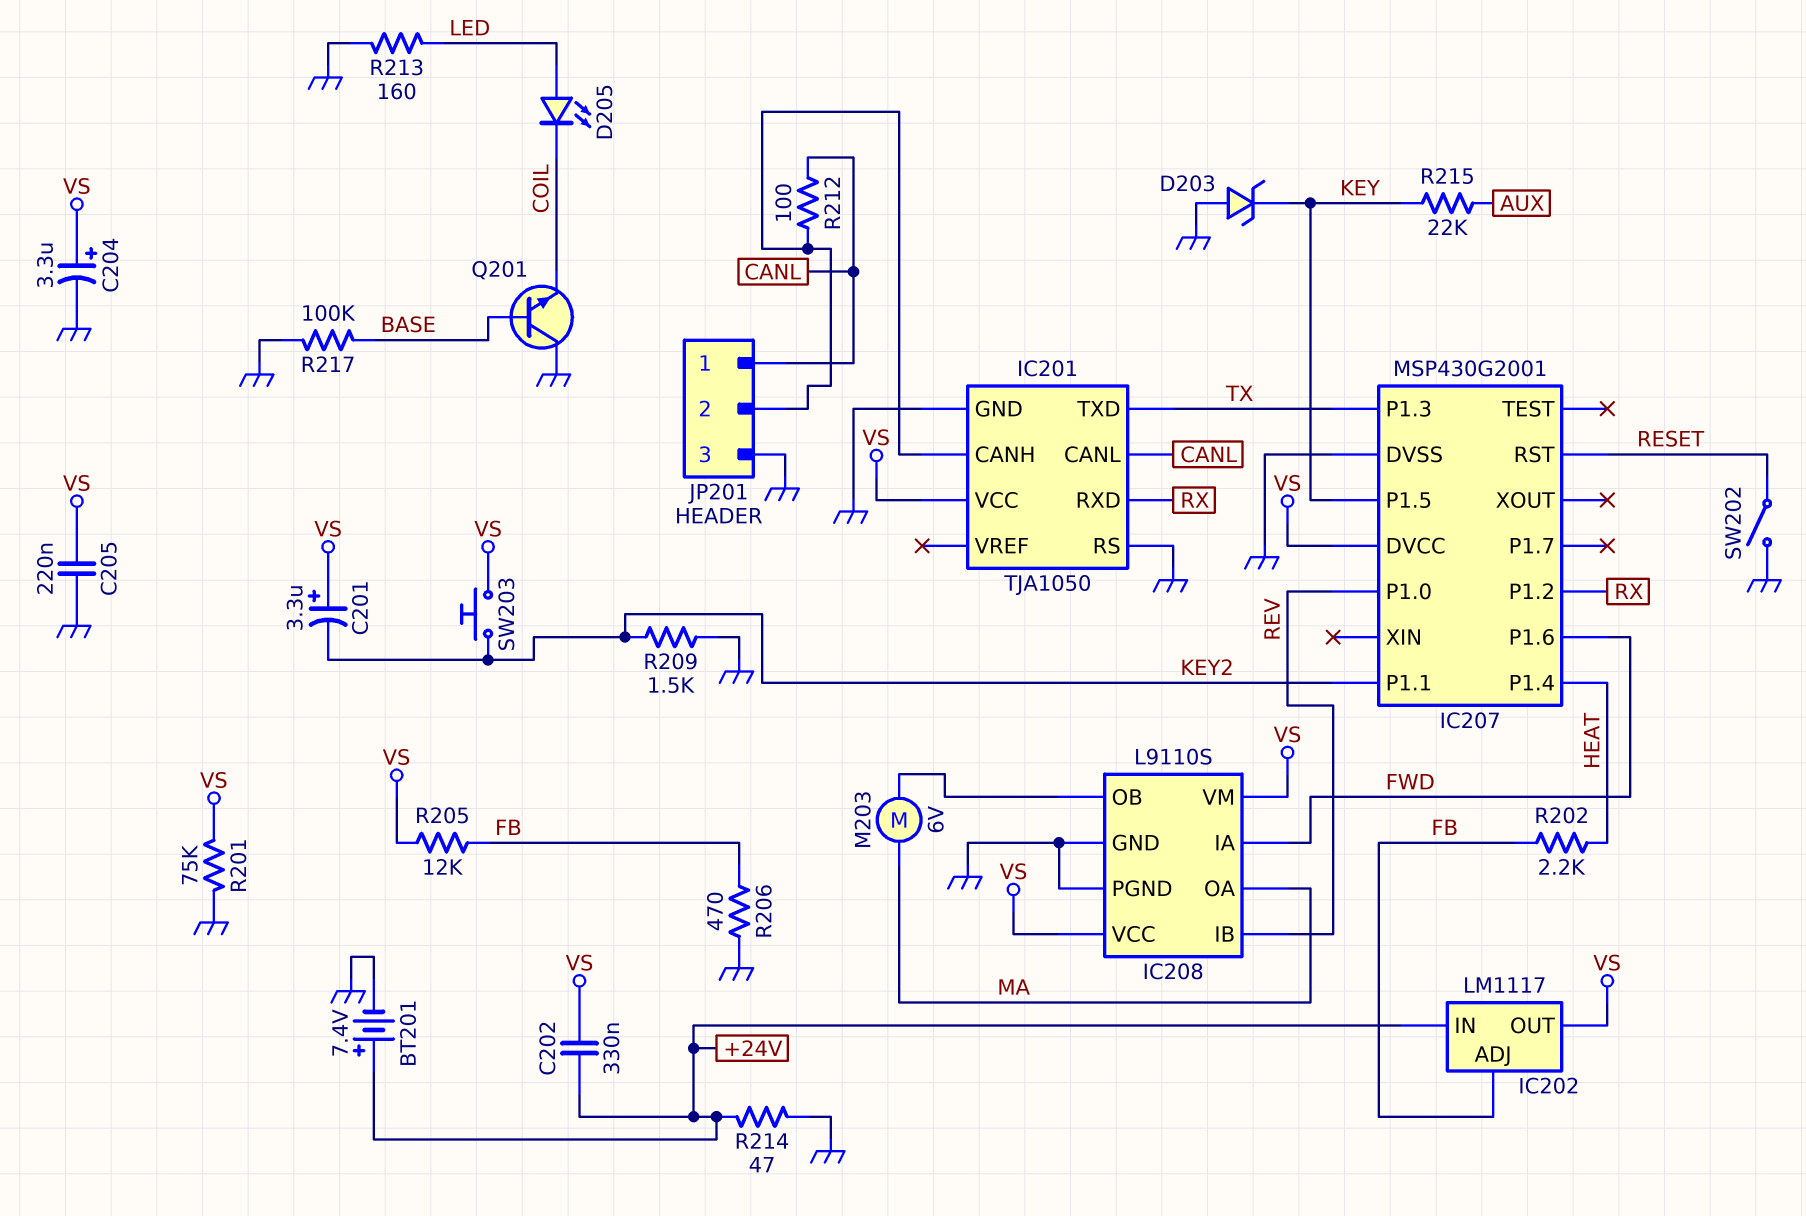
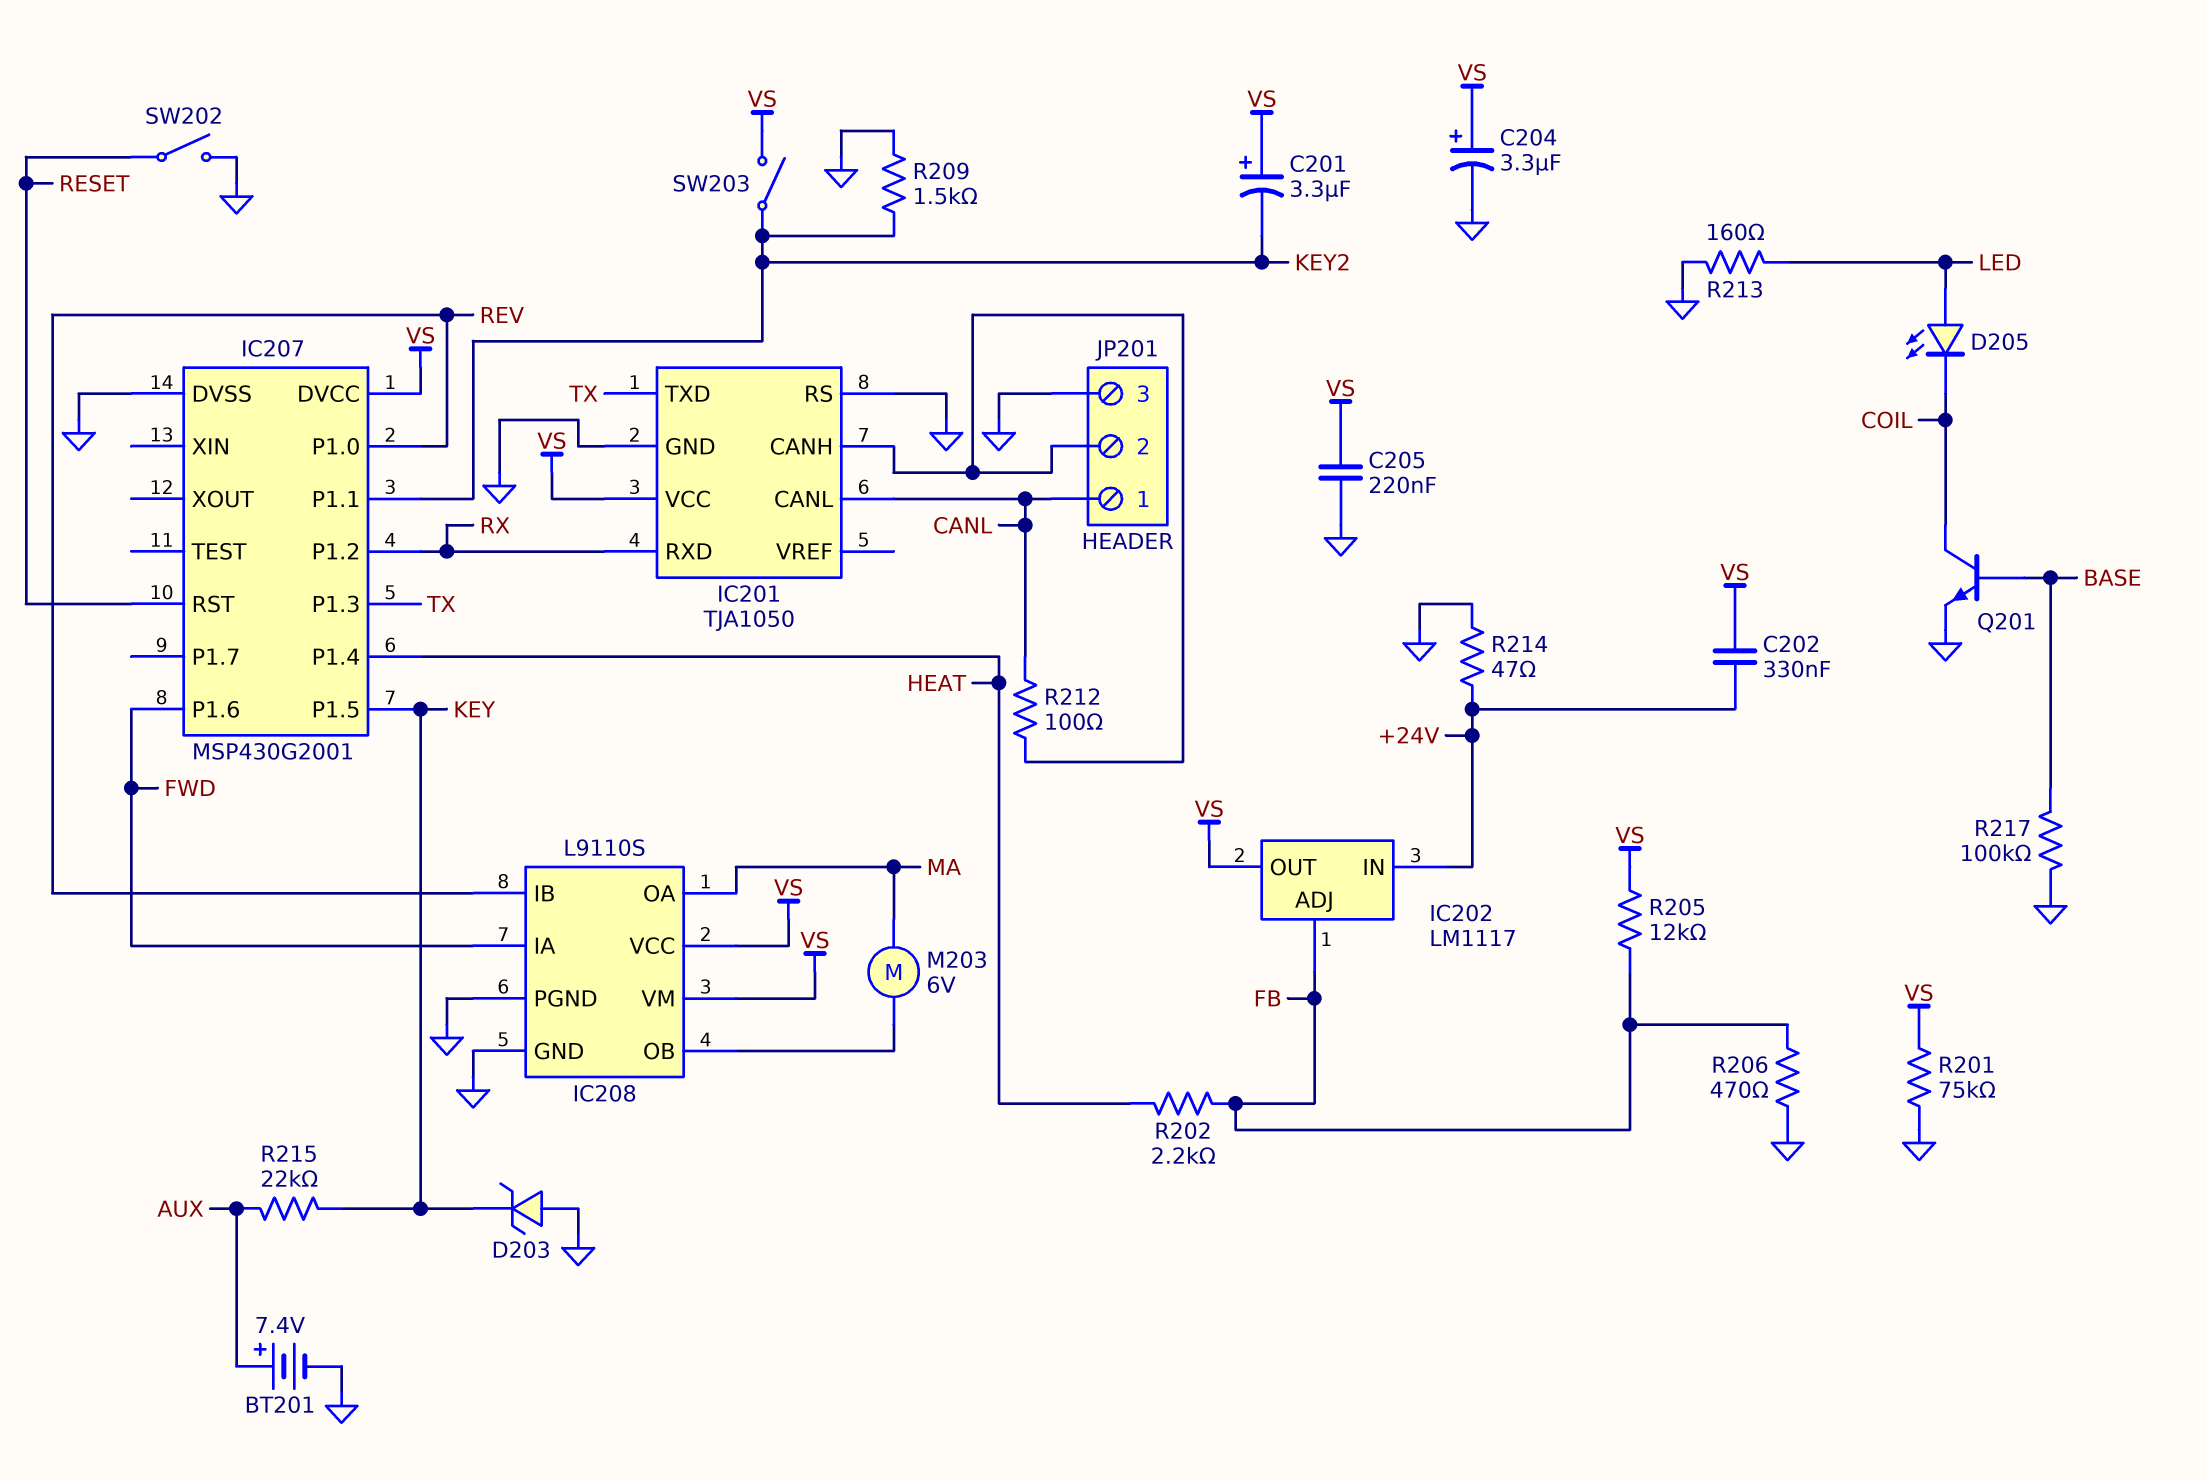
BT201: 7.4V (plus +24V, minus GND) -> 7.4V (plus AUX, minus GND)
Q201: NPN (B BASE, C GND, E COIL) -> NPN (B BASE, C COIL, E GND)
SW203: button (KEY2, VS) -> switch (KEY2, VS)

